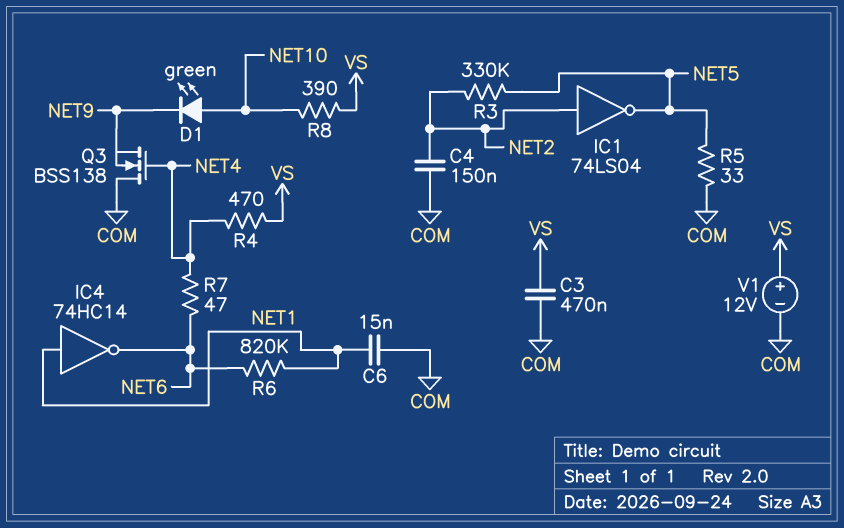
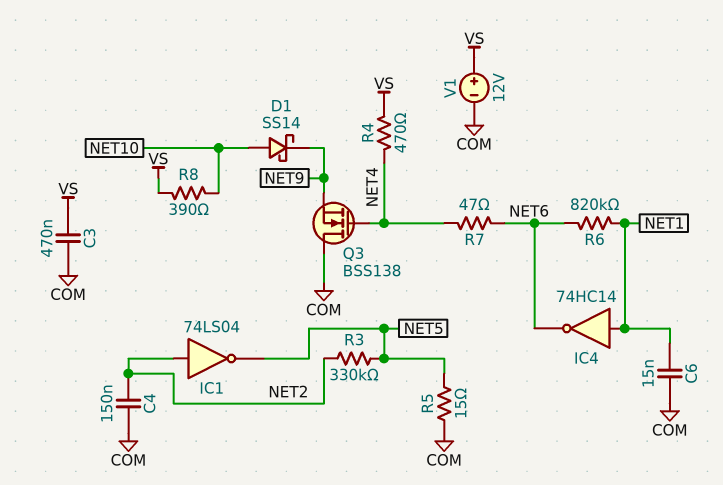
D1: LED green (A NET10, K NET9) -> schottky SS14 (A NET10, K NET9)
R5: 33 (COM, NET5) -> 15 (COM, NET5)

